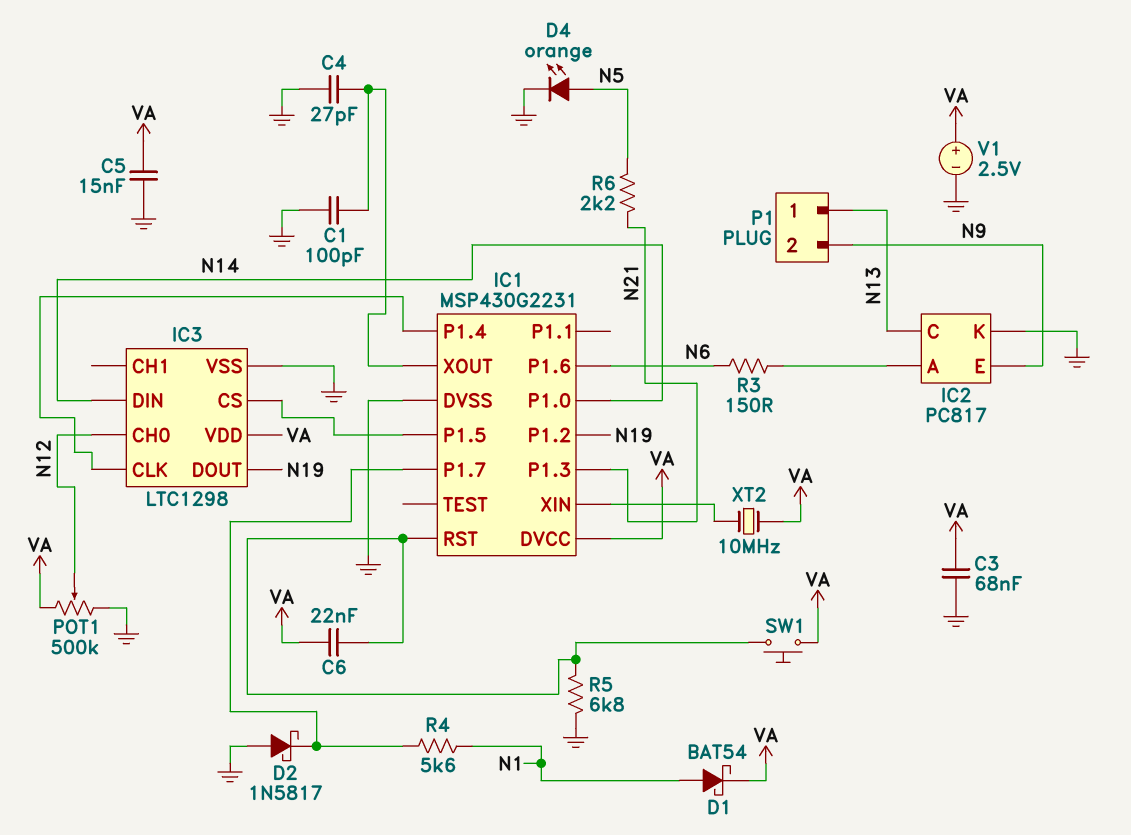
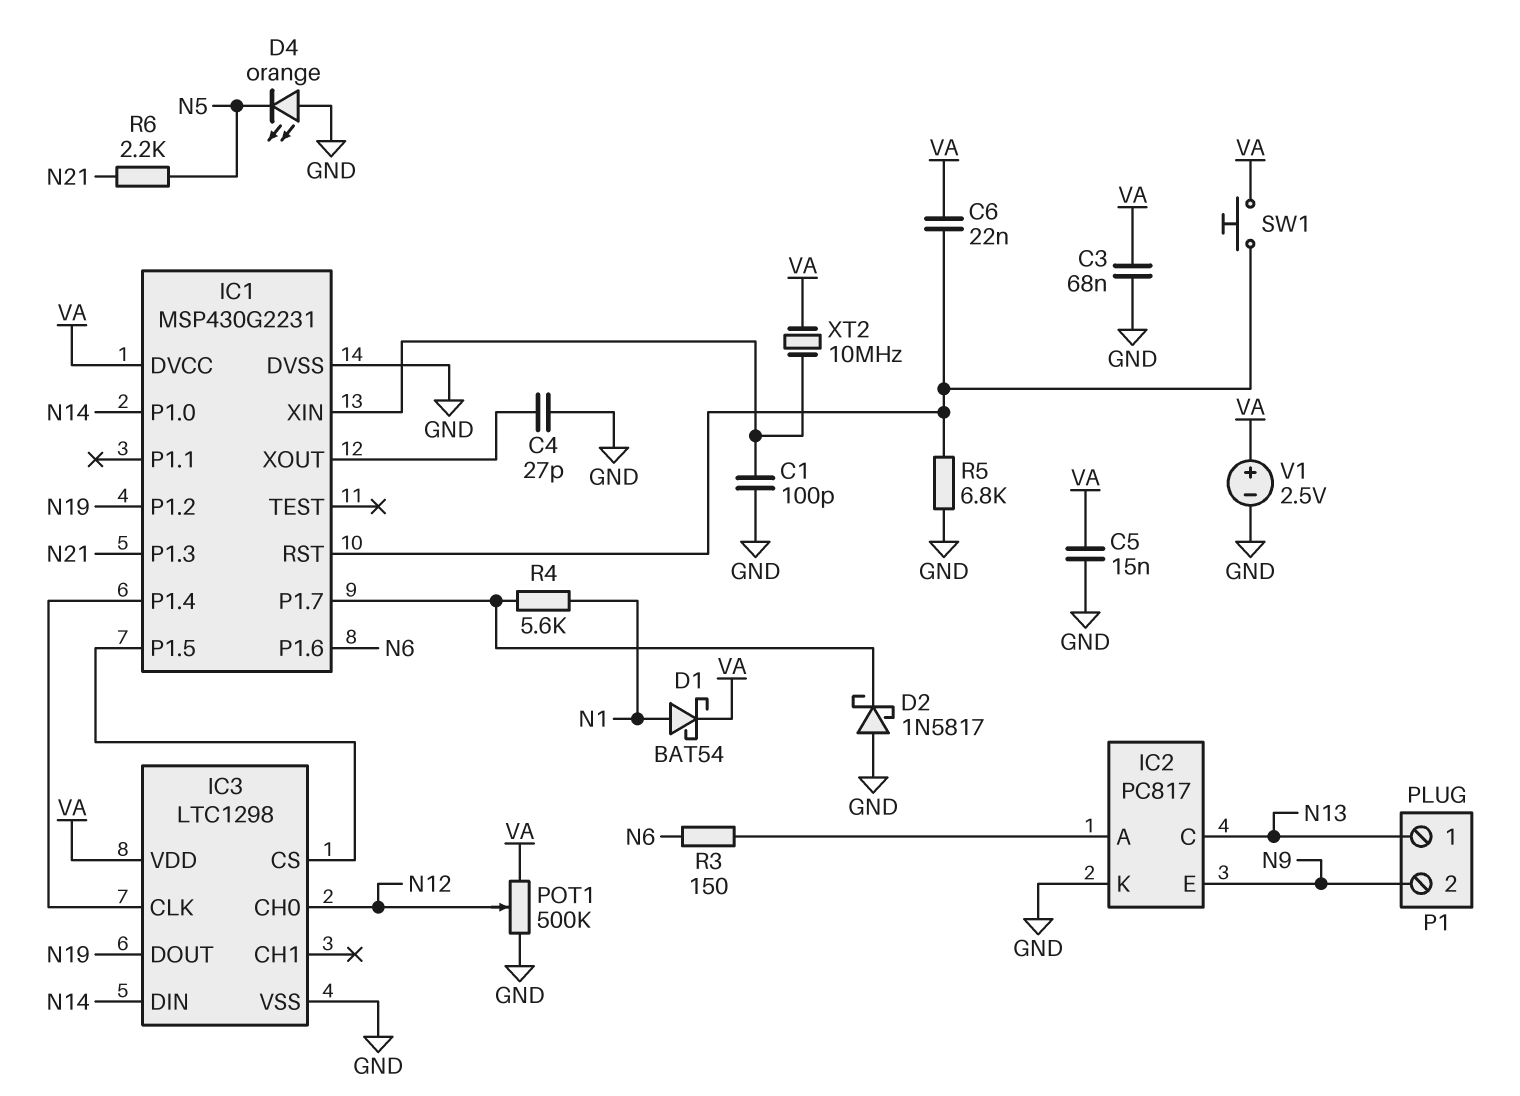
C1: 100pF (GND, IC1/XOUT) -> 100pF (GND, IC1/XIN)
D4: LED orange (A N5, K GND) -> LED orange (A GND, K N5)

